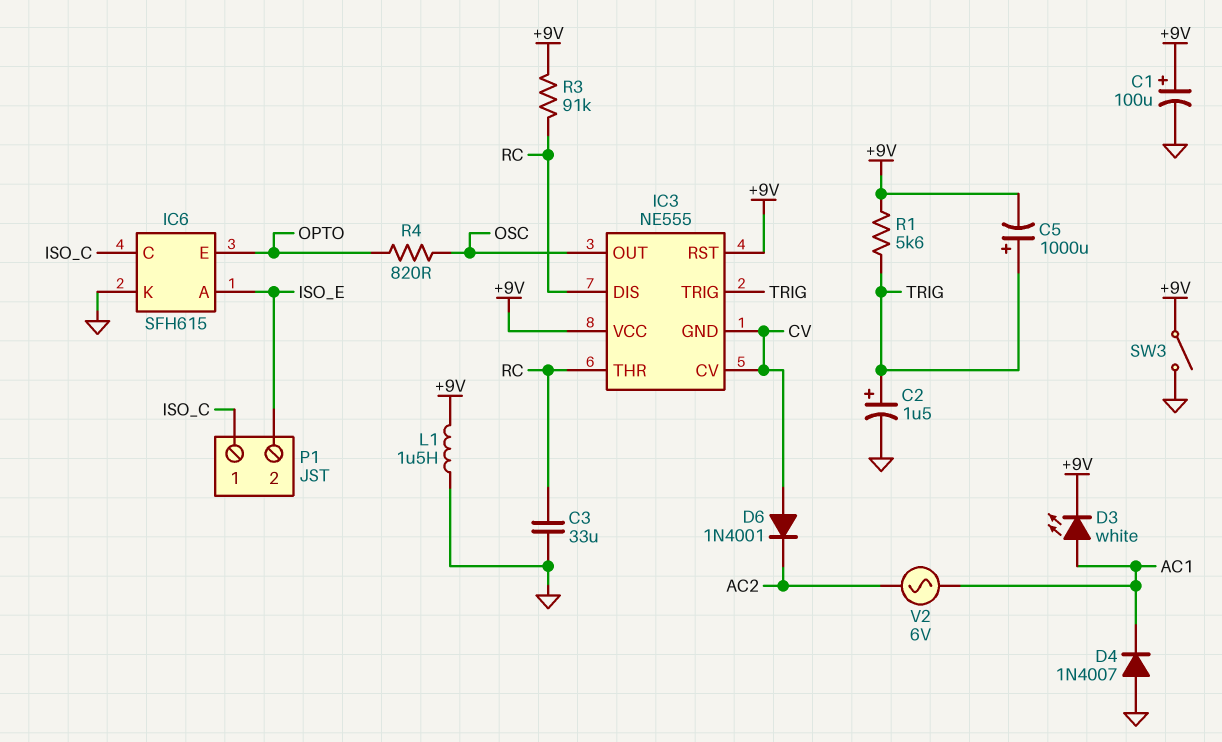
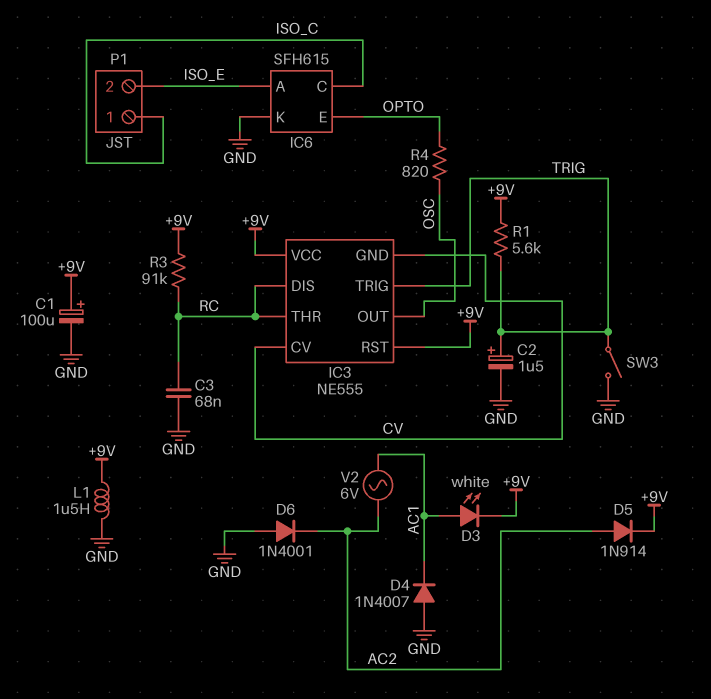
C3: 33uF (GND, RC) -> 68nF (GND, RC)
C5: 1000uF (plus TRIG, minus +9V) -> none
D5: none -> diode 1N914 (A AC2, K +9V)
D6: diode 1N4001 (A CV, K AC2) -> diode 1N4001 (A GND, K AC2)
SW3: switch (+9V, GND) -> switch (GND, TRIG)

